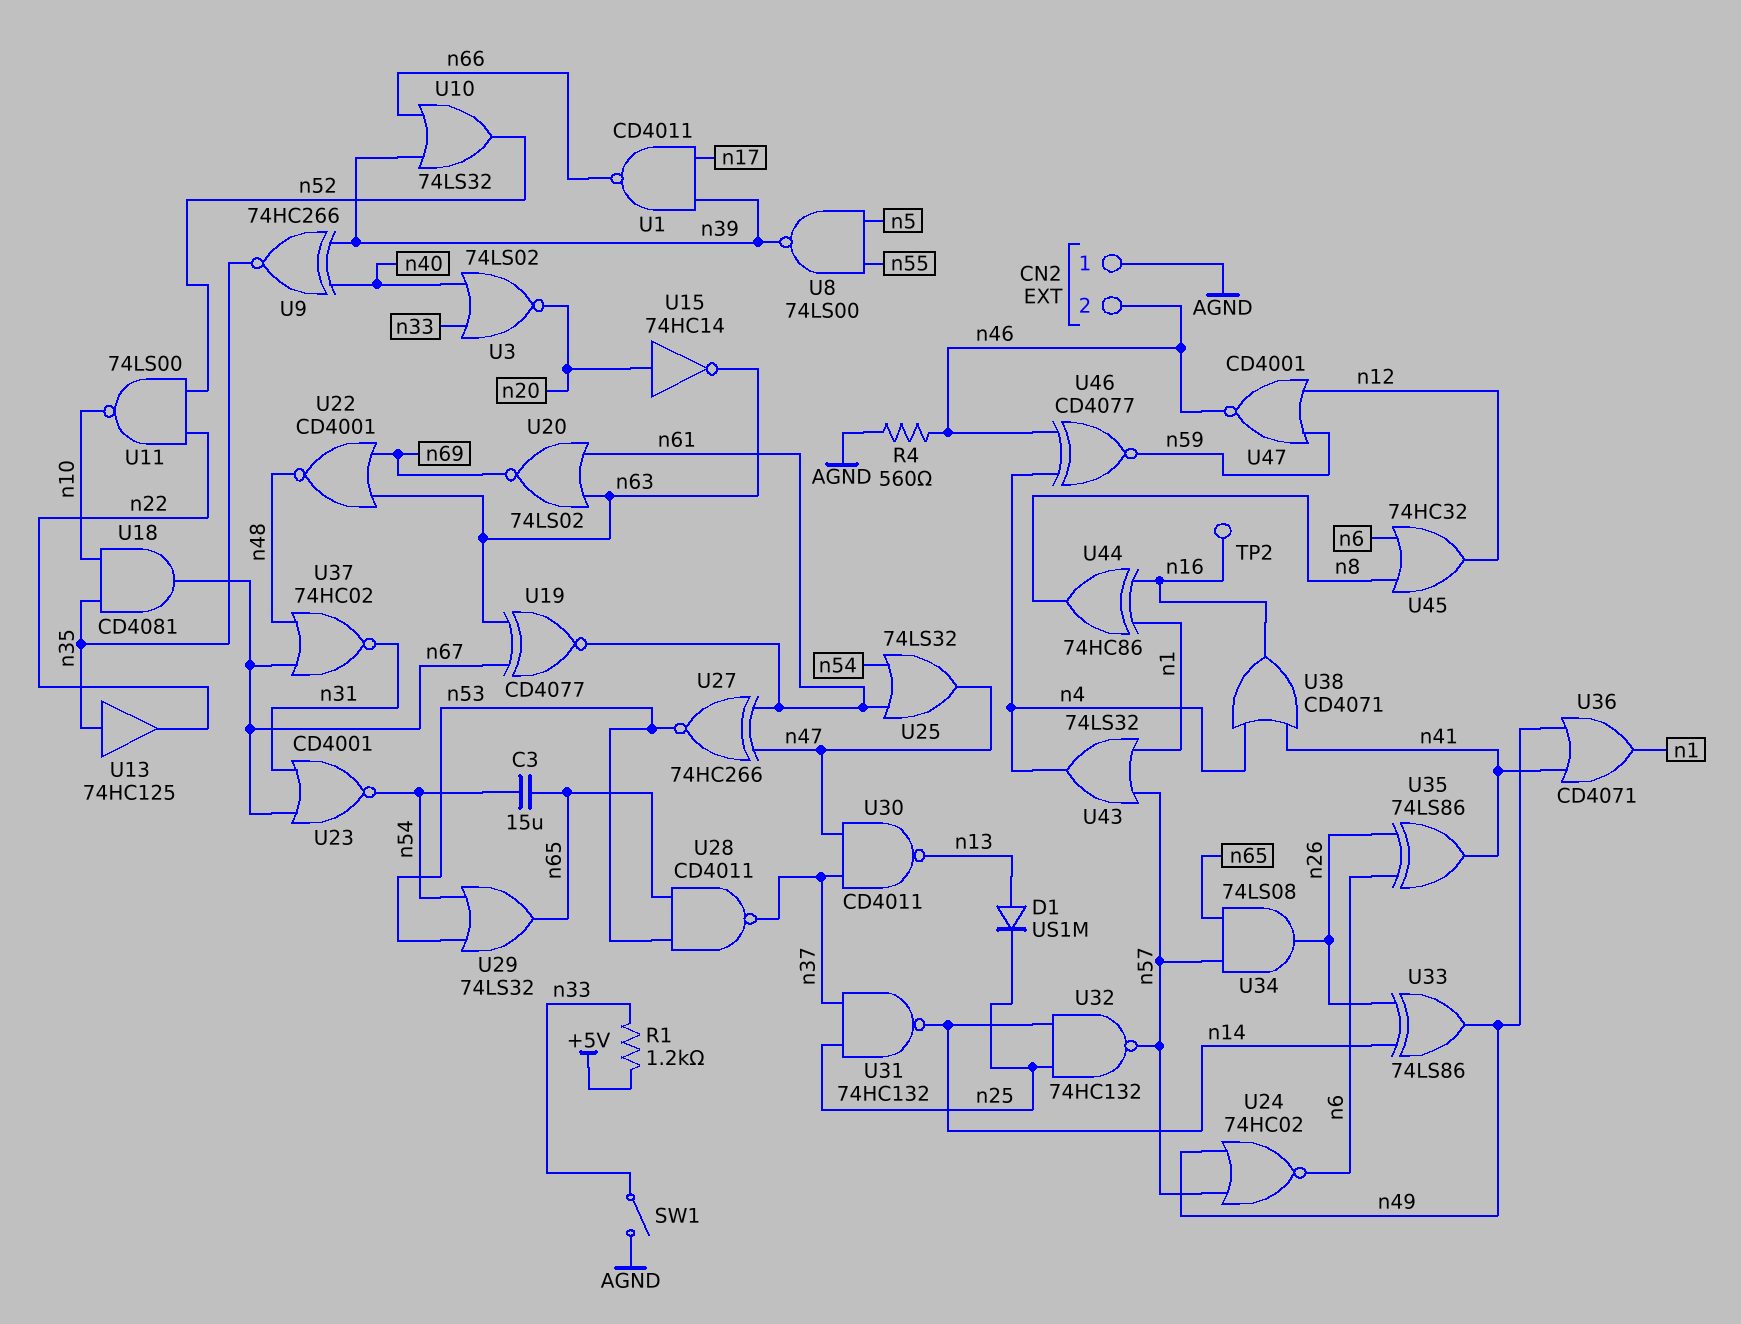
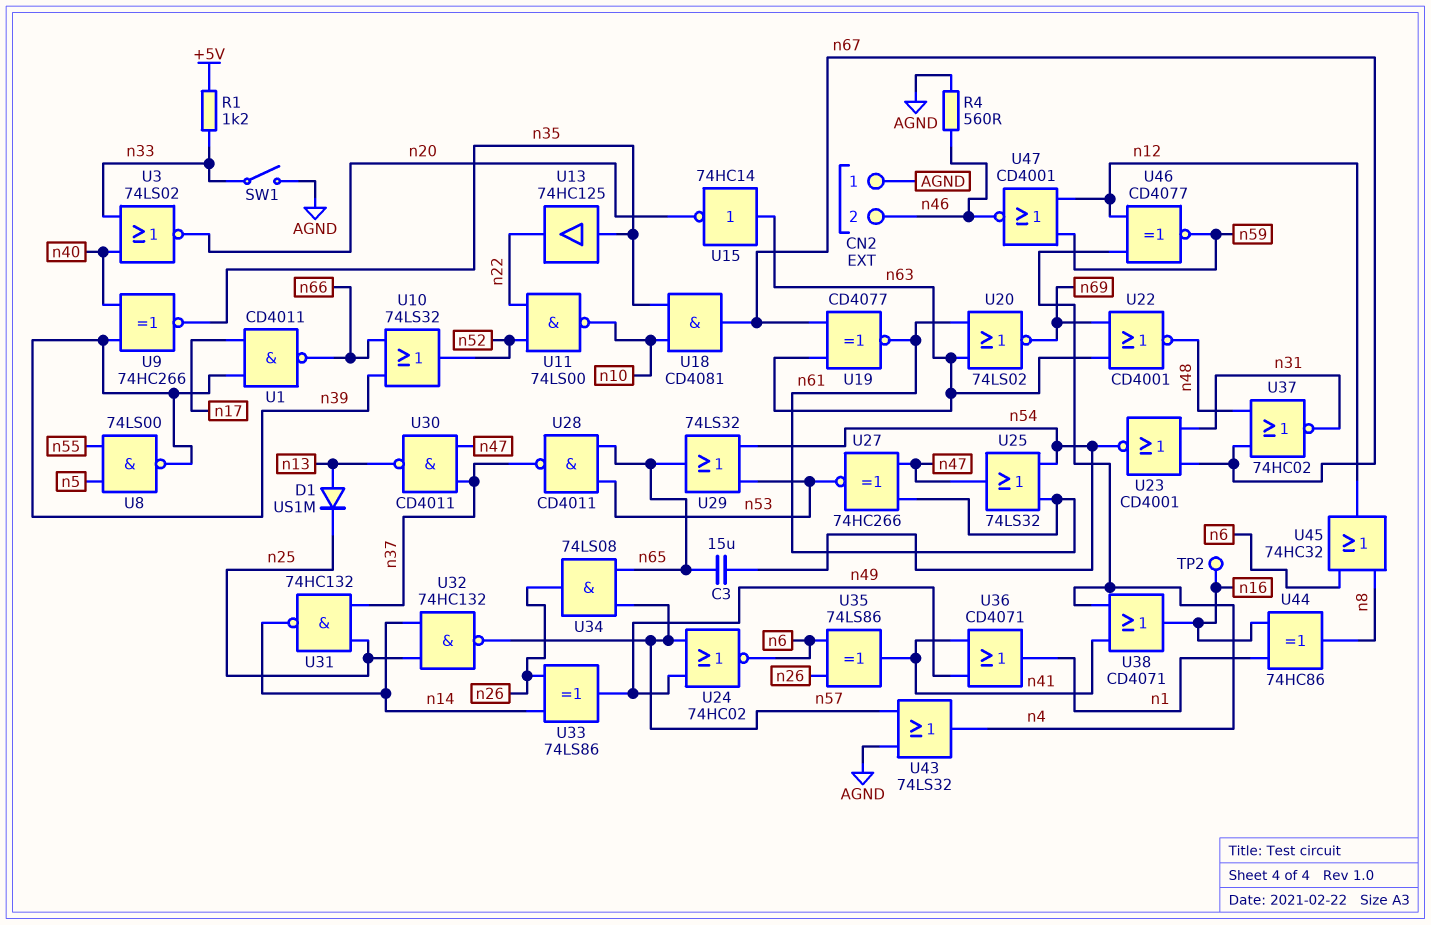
U15: NOT 74HC14 (in n20, out n63) -> NOT 74HC14 (in n63, out n20)
U43: OR 74LS32 (in n1, in n57, out n4) -> OR 74LS32 (in AGND, in n57, out n4)
U46: XNOR CD4077 (in n4, in n46, out n59) -> XNOR CD4077 (in n4, in n12, out n59)

